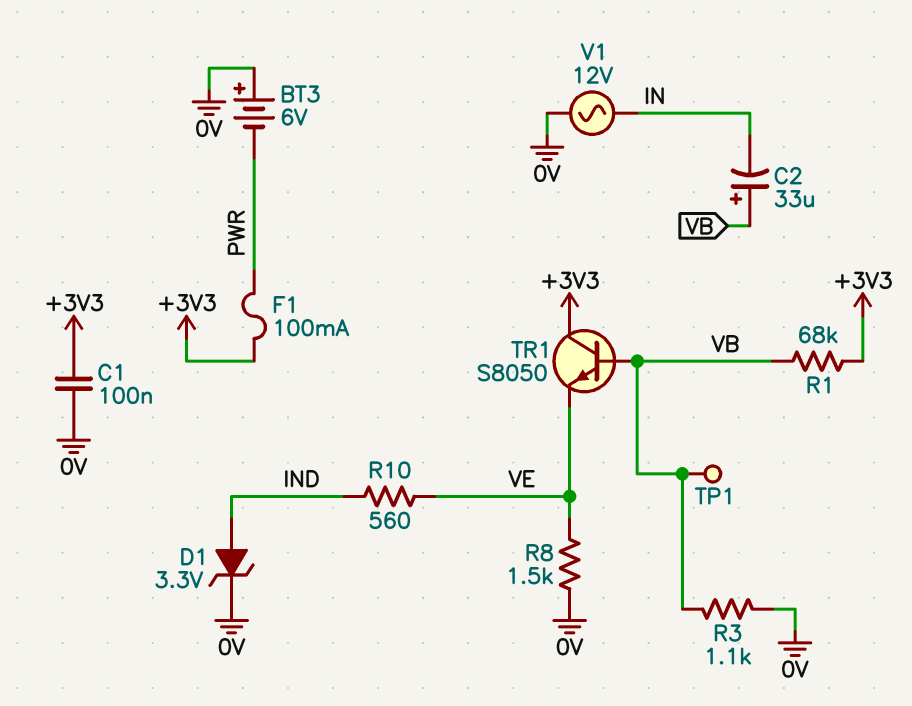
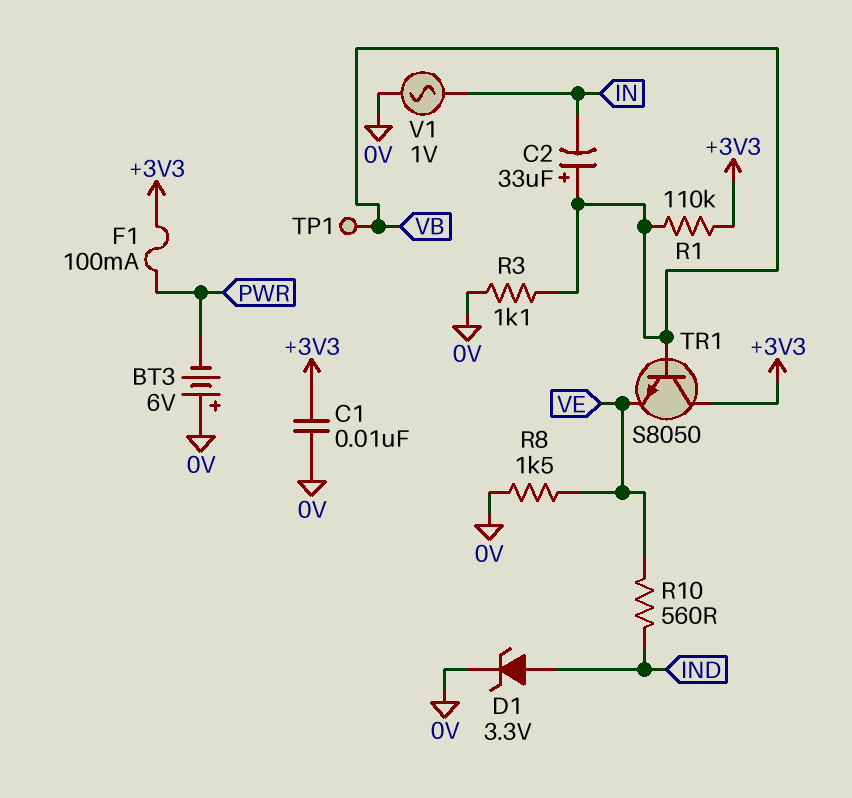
C1: 100nF (+3V3, 0V) -> 10nF (+3V3, 0V)
R1: 68k (+3V3, VB) -> 110k (+3V3, VB)
V1: AC 12V (0V, IN) -> AC 1V (0V, IN)

